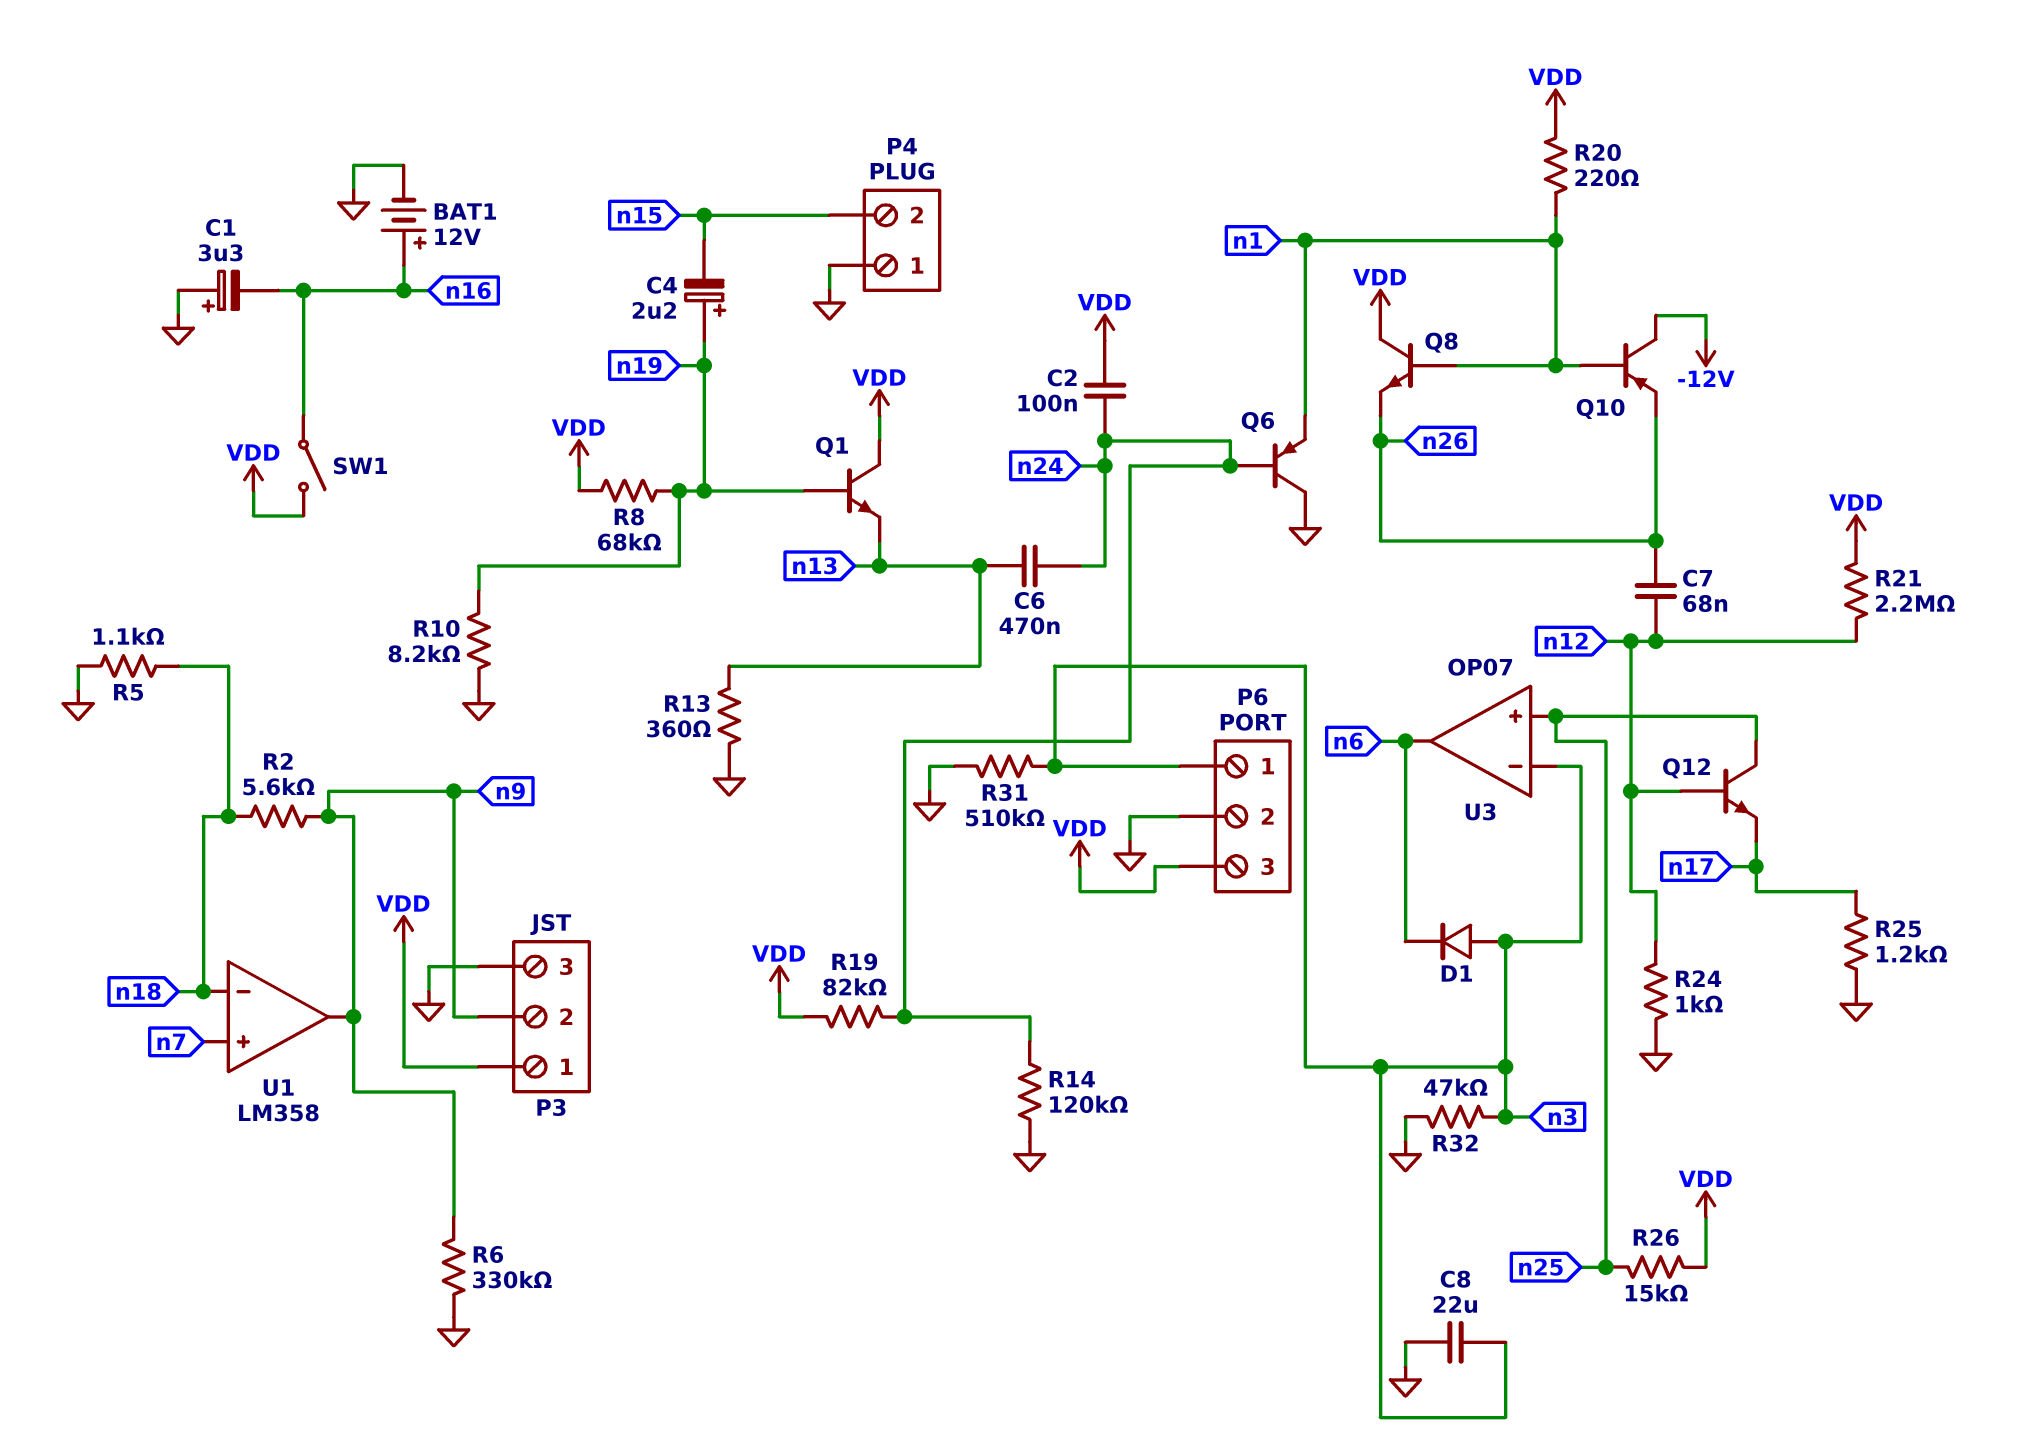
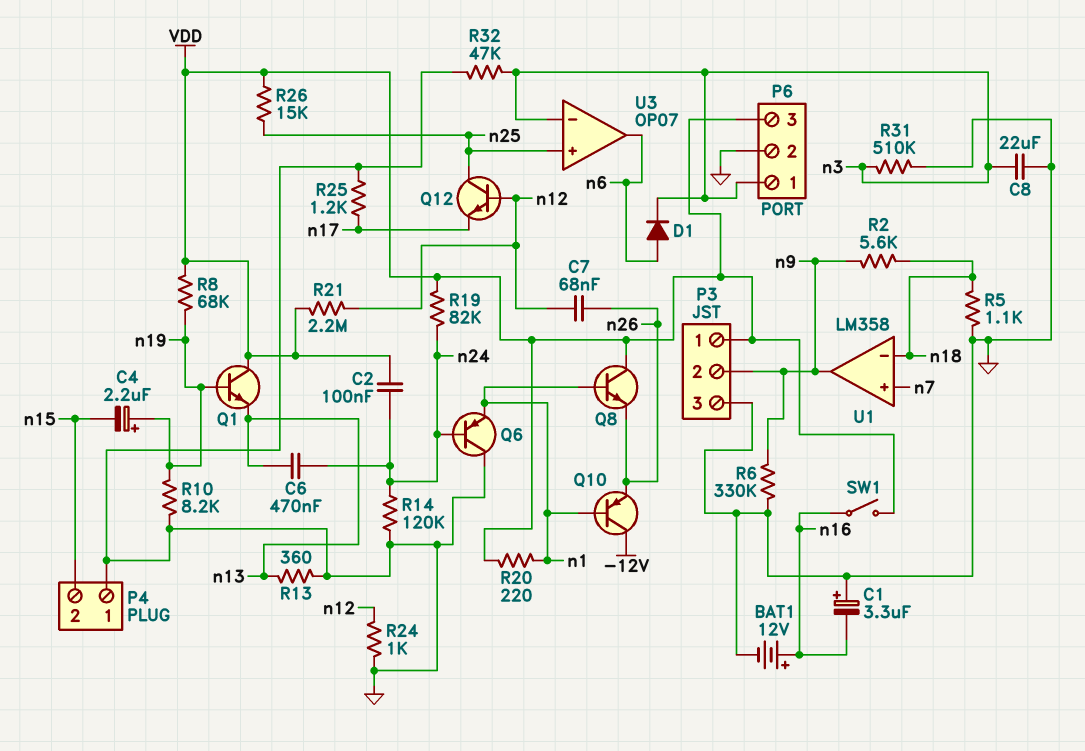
D1: diode (A n3, K n6) -> diode (A n6, K n3)

